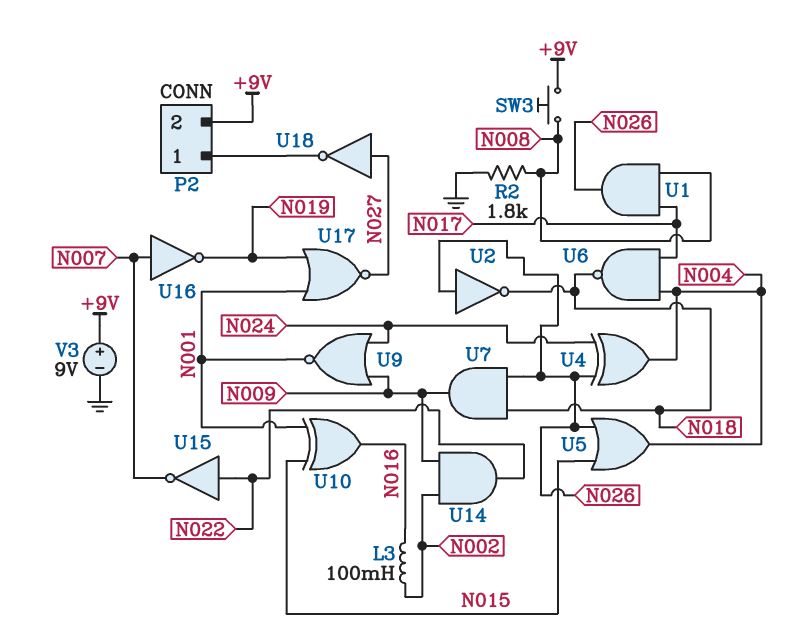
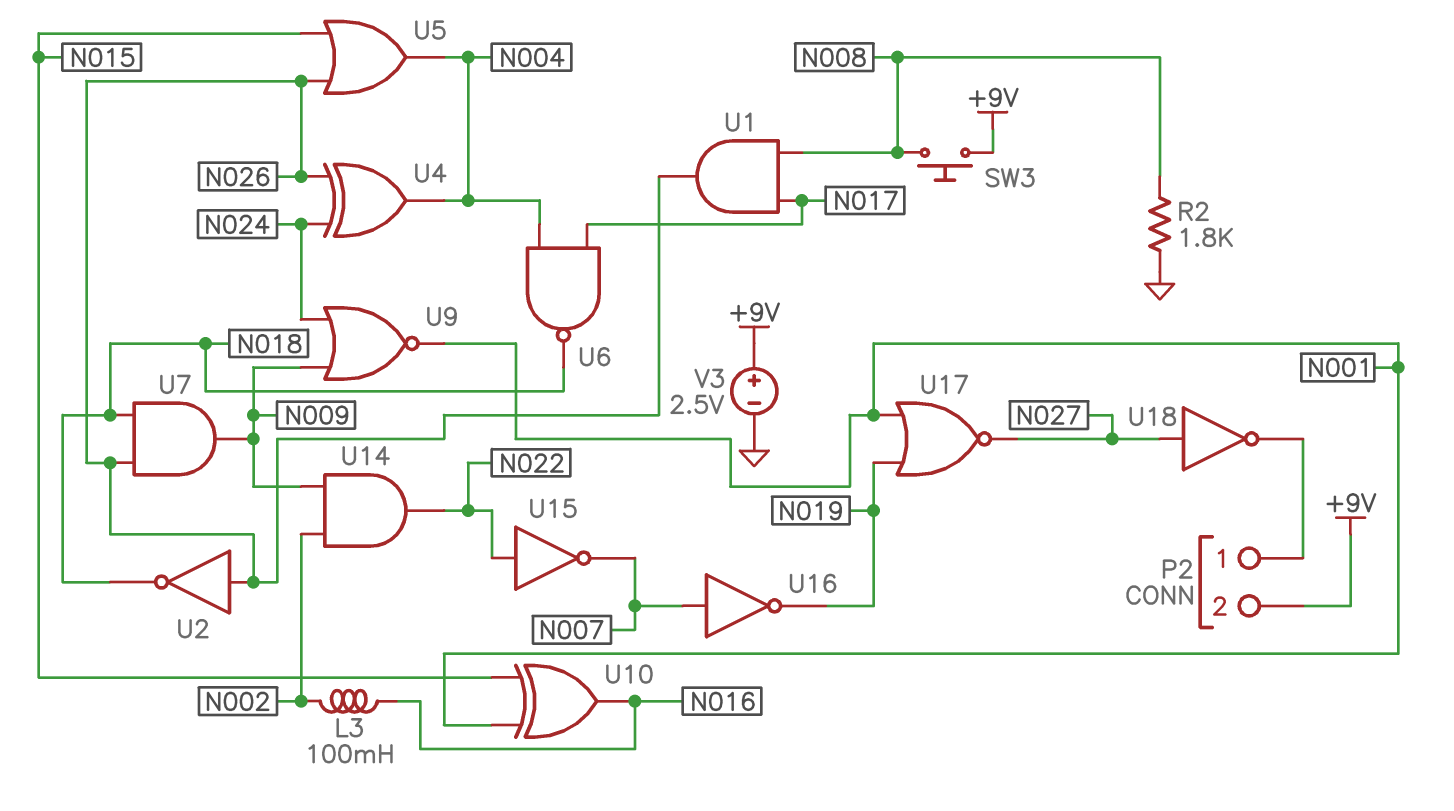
V3: 9V (plus +9V, minus GND) -> 2.5V (plus +9V, minus GND)

